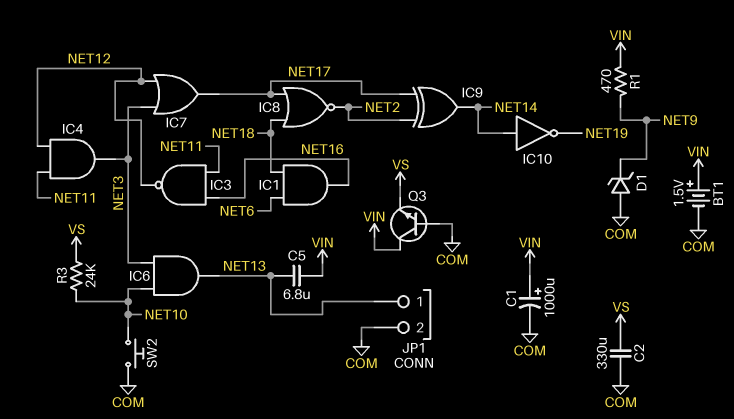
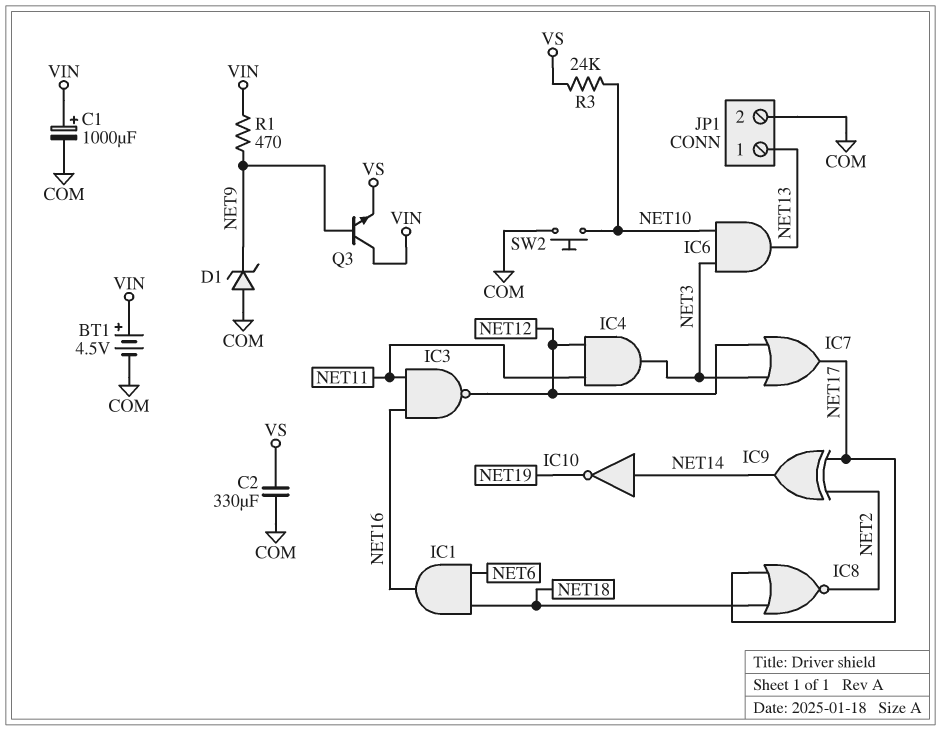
BT1: 1.5V (plus VIN, minus COM) -> 4.5V (plus VIN, minus COM)
C5: 6.8uF (NET13, VIN) -> none
Q3: NPN (B COM, C VIN, E VS) -> NPN (B NET9, C VIN, E VS)

